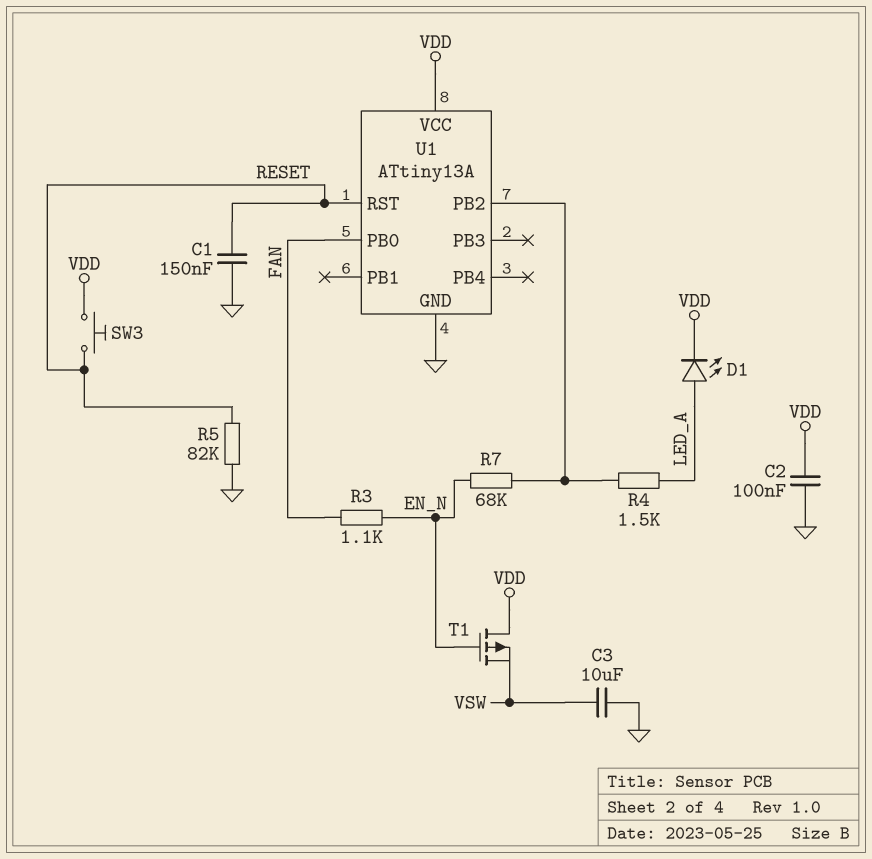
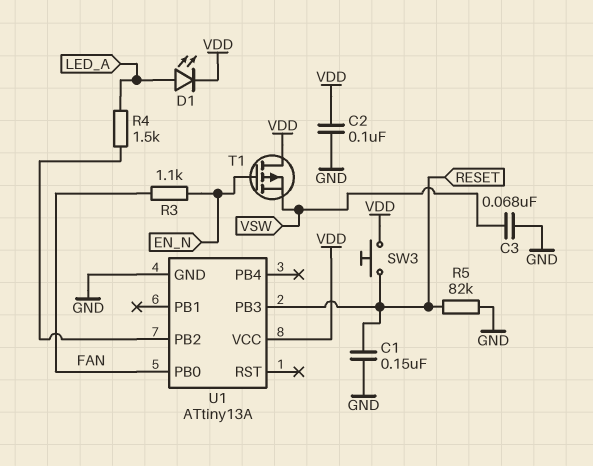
C3: 10uF (GND, VSW) -> 68nF (GND, VSW)
R7: 68k (EN_N, U1/PB2) -> none
U1 pin PB3: none -> RESET
U1 pin RST: RESET -> none

